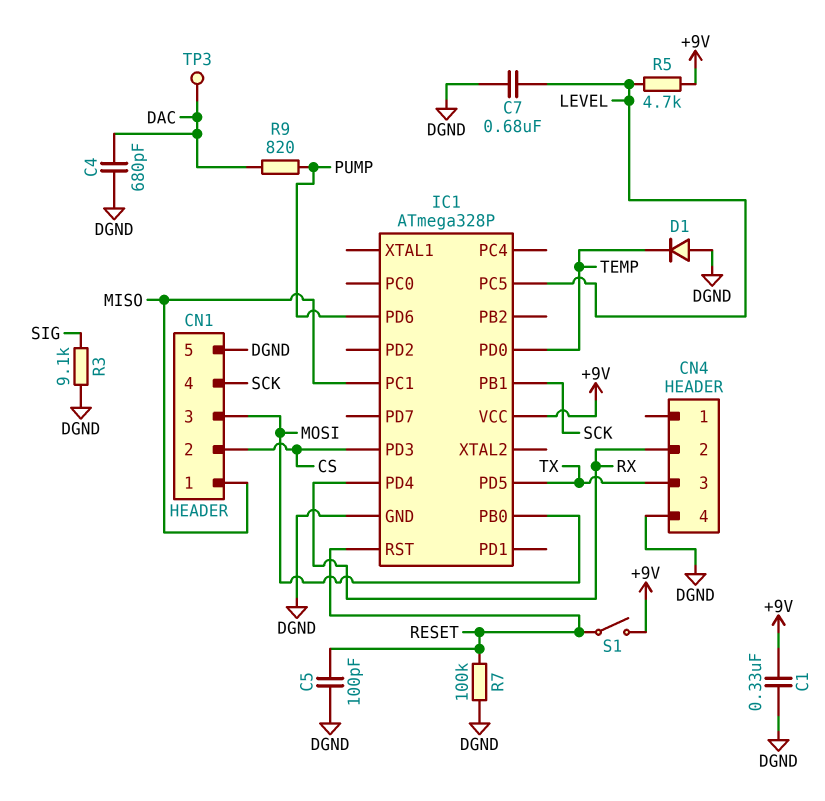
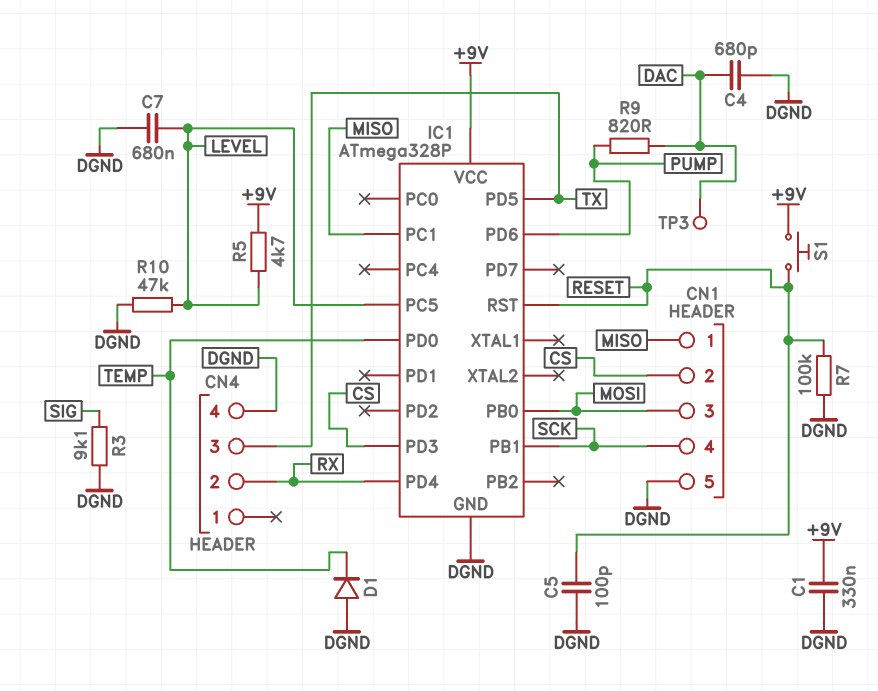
R10: none -> 47k (DGND, LEVEL)
S1: switch (+9V, RESET) -> button (+9V, RESET)

